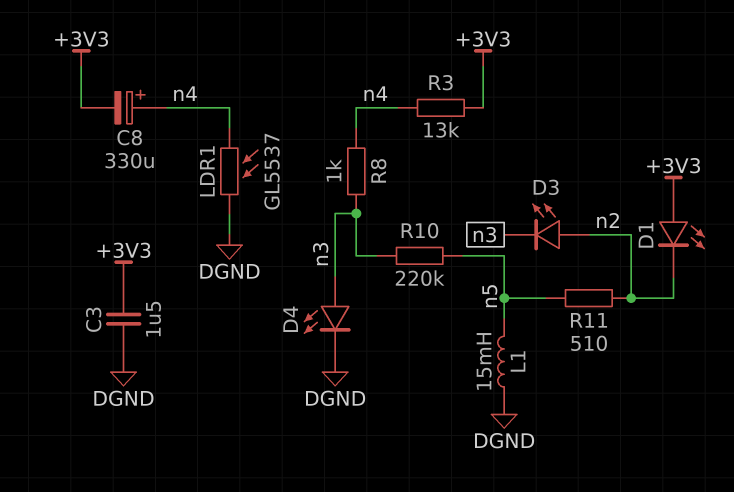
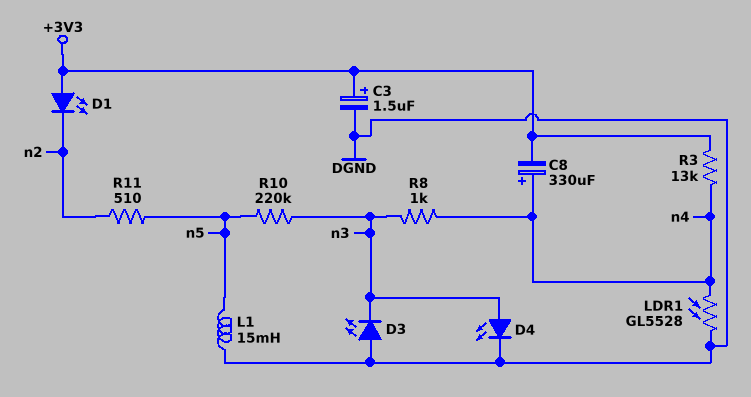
C3: 1.5uF (+3V3, DGND) -> 1.5uF (plus +3V3, minus DGND)
D3: LED (A n2, K n3) -> LED (A DGND, K n3)
LDR1: GL5537 (DGND, n4) -> GL5528 (DGND, n4)

